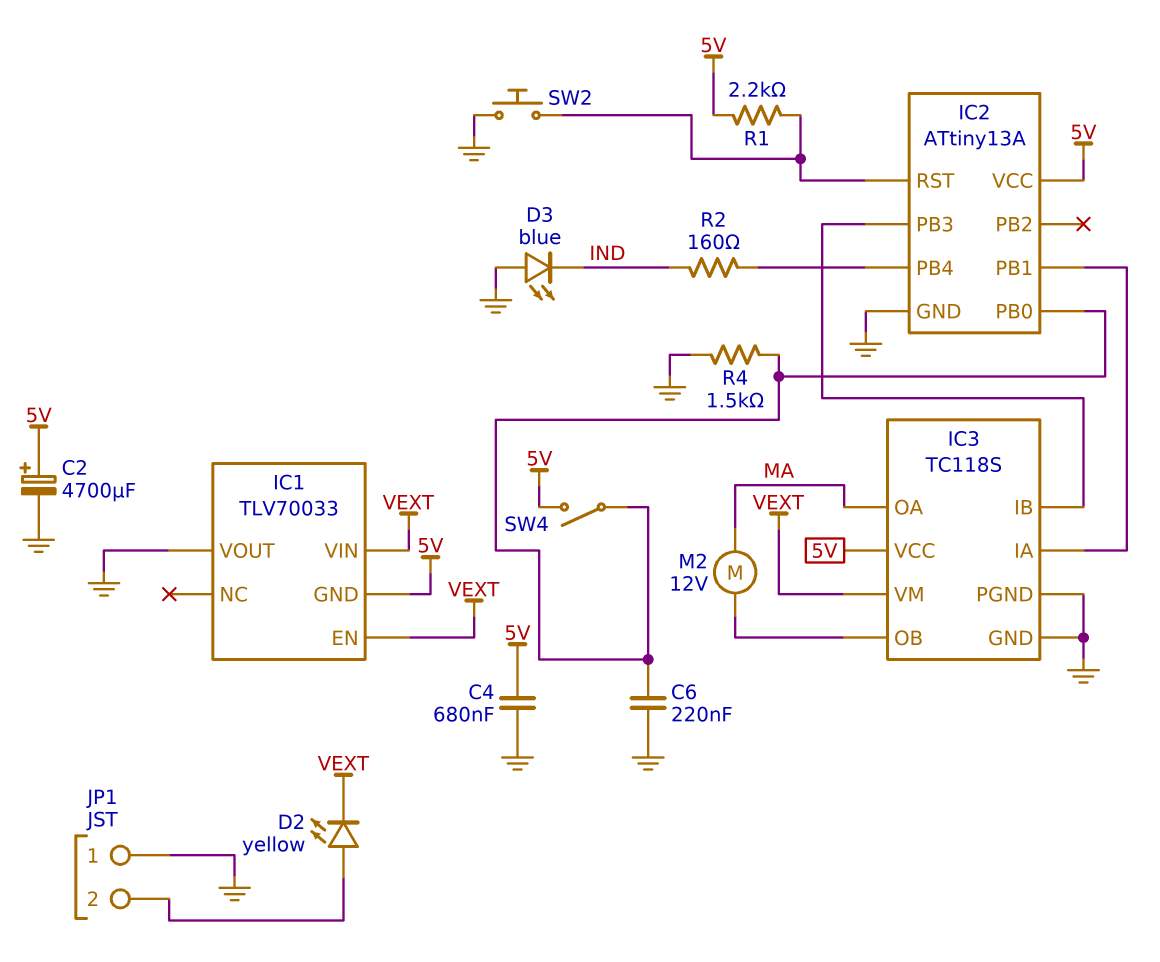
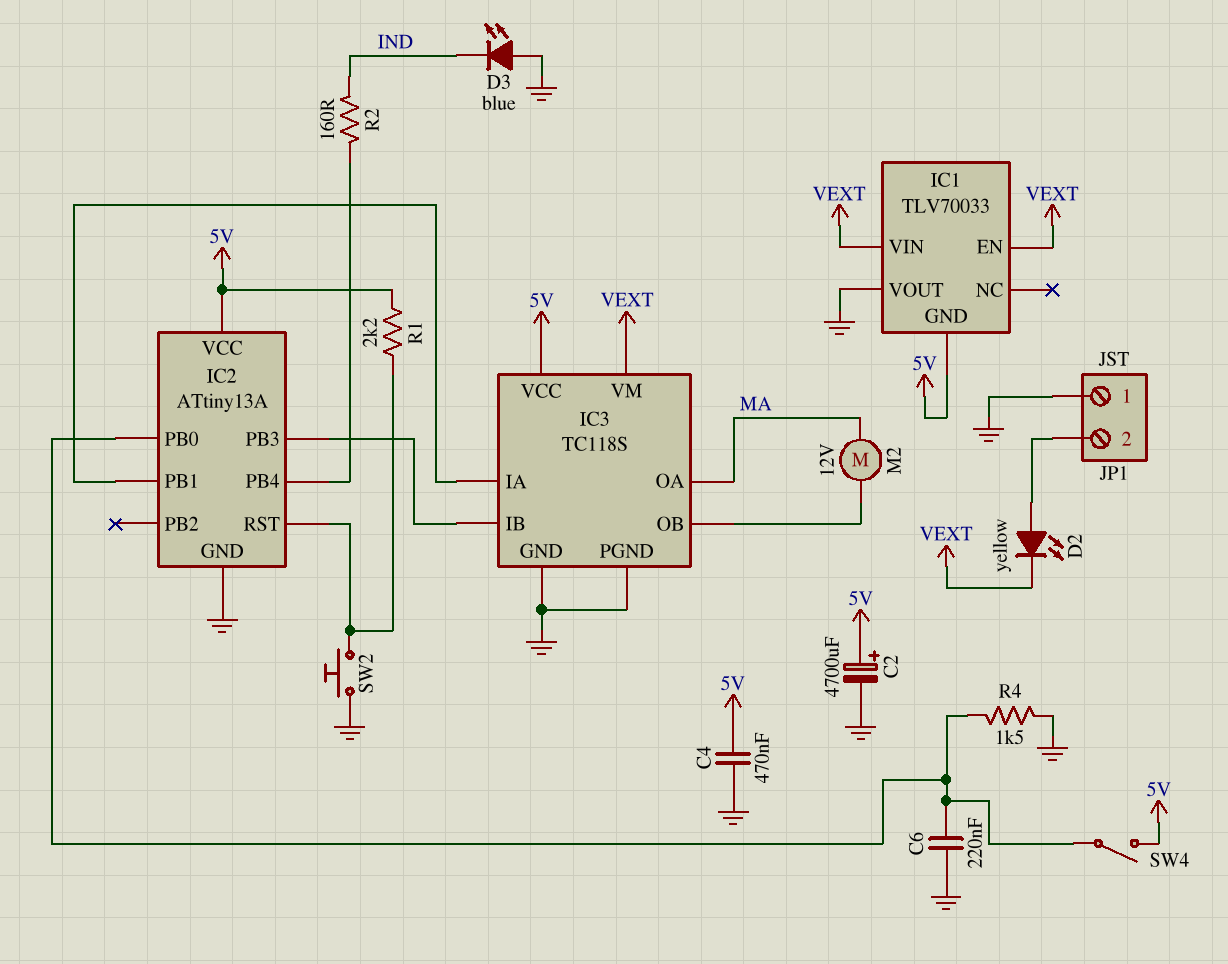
C4: 680nF (5V, GND) -> 470nF (5V, GND)

